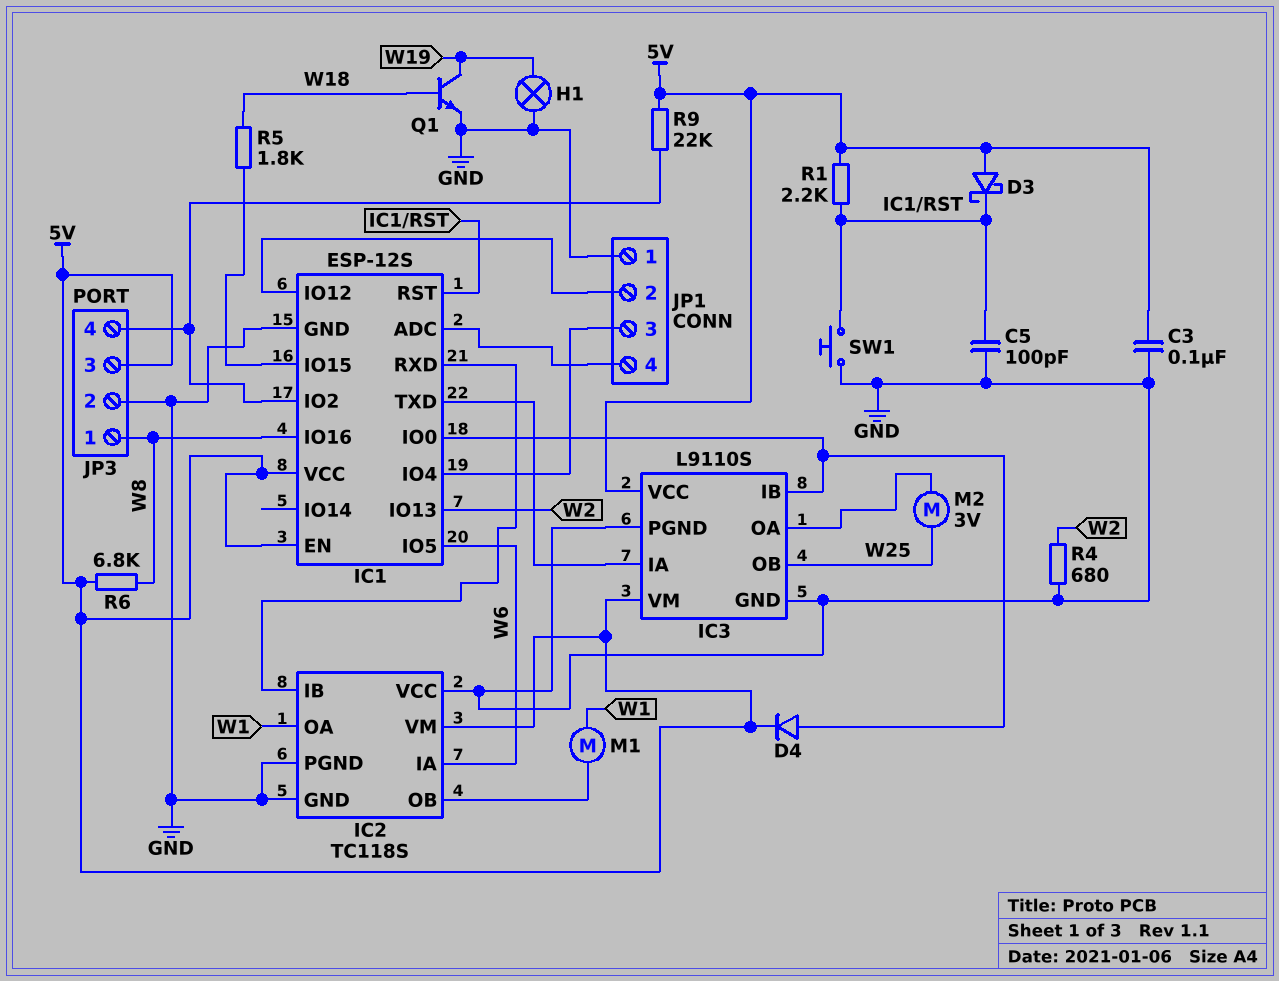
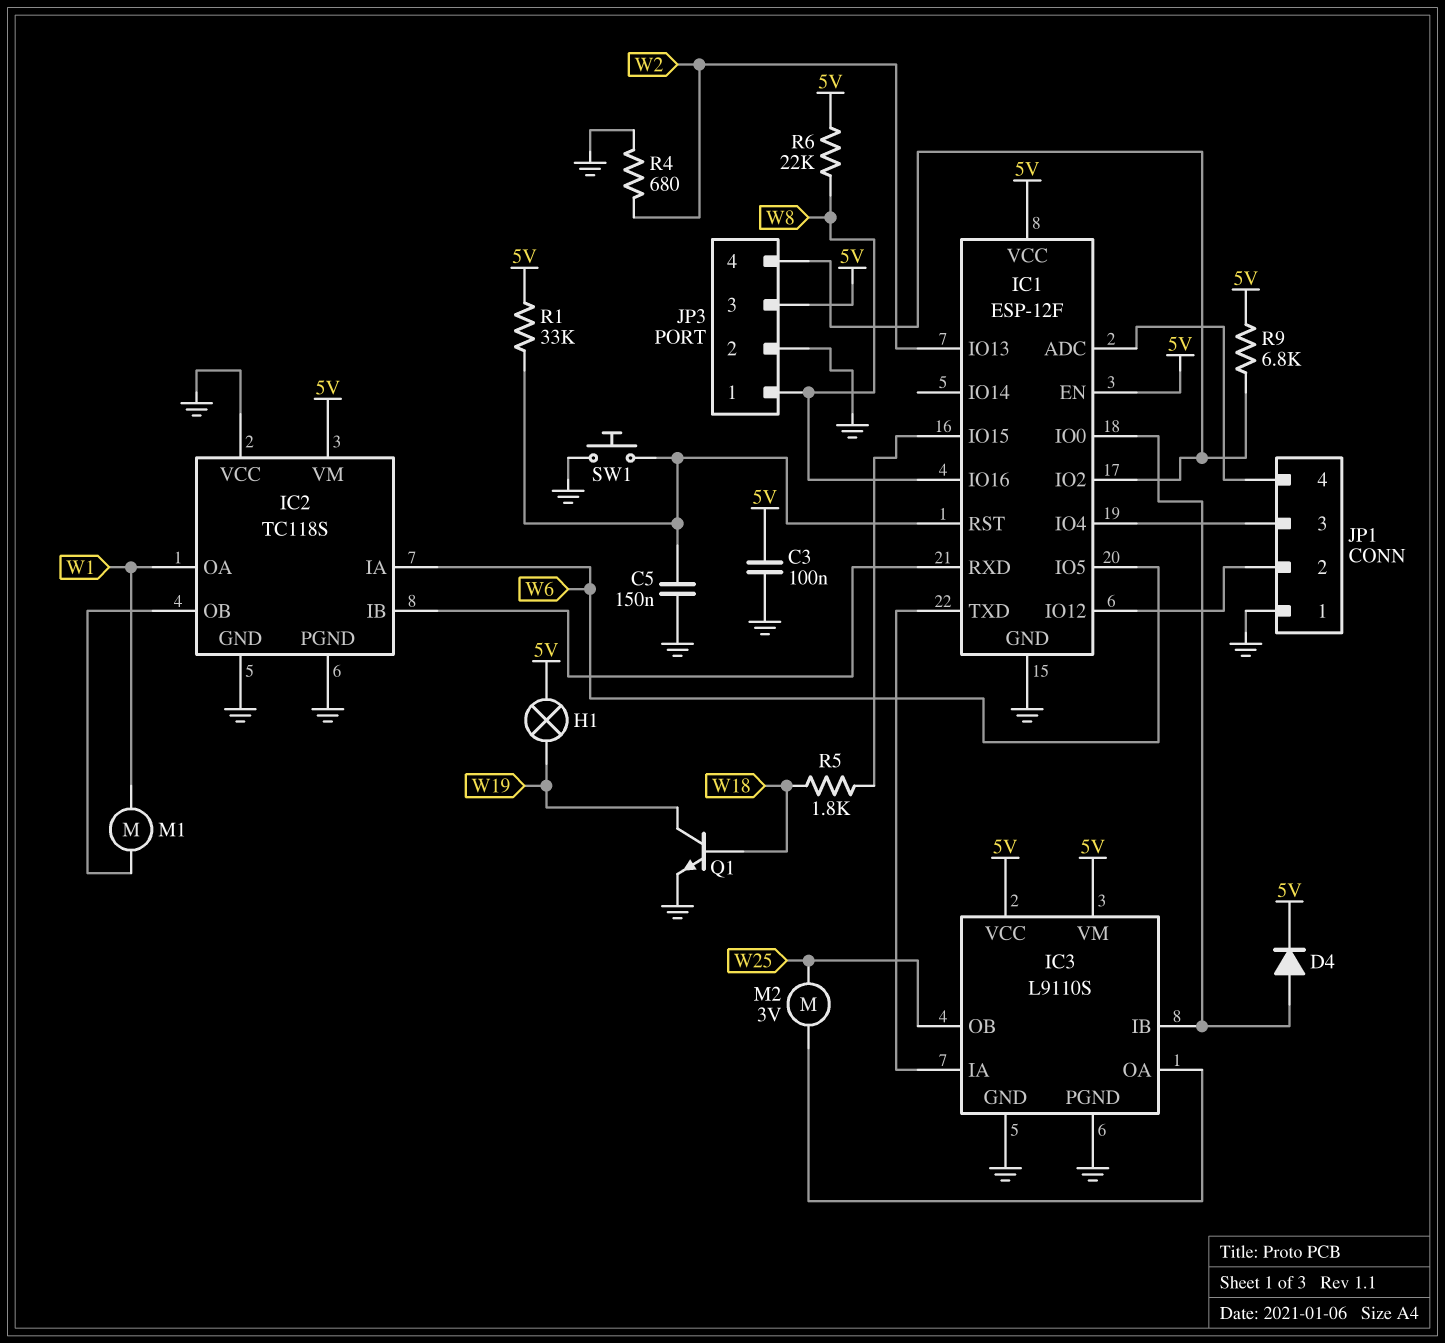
C5: 100pF (GND, IC1/RST) -> 150nF (GND, IC1/RST)
D3: schottky (A 5V, K IC1/RST) -> none
H1: lamp (GND, W19) -> lamp (5V, W19)
IC1: ESP-12S -> ESP-12F
R1: 2.2k (5V, IC1/RST) -> 33k (5V, IC1/RST)
R6: 6.8k (5V, W8) -> 22k (5V, W8)
R9: 22k (5V, IC1/IO2) -> 6.8k (5V, IC1/IO2)

